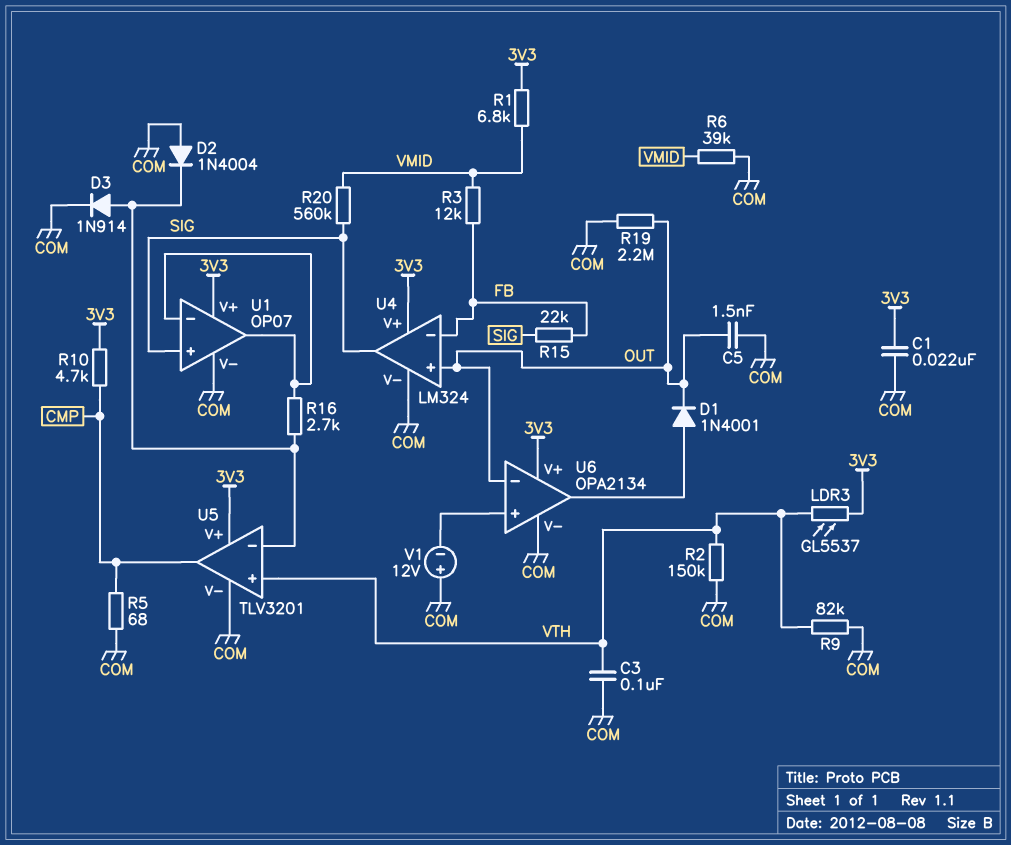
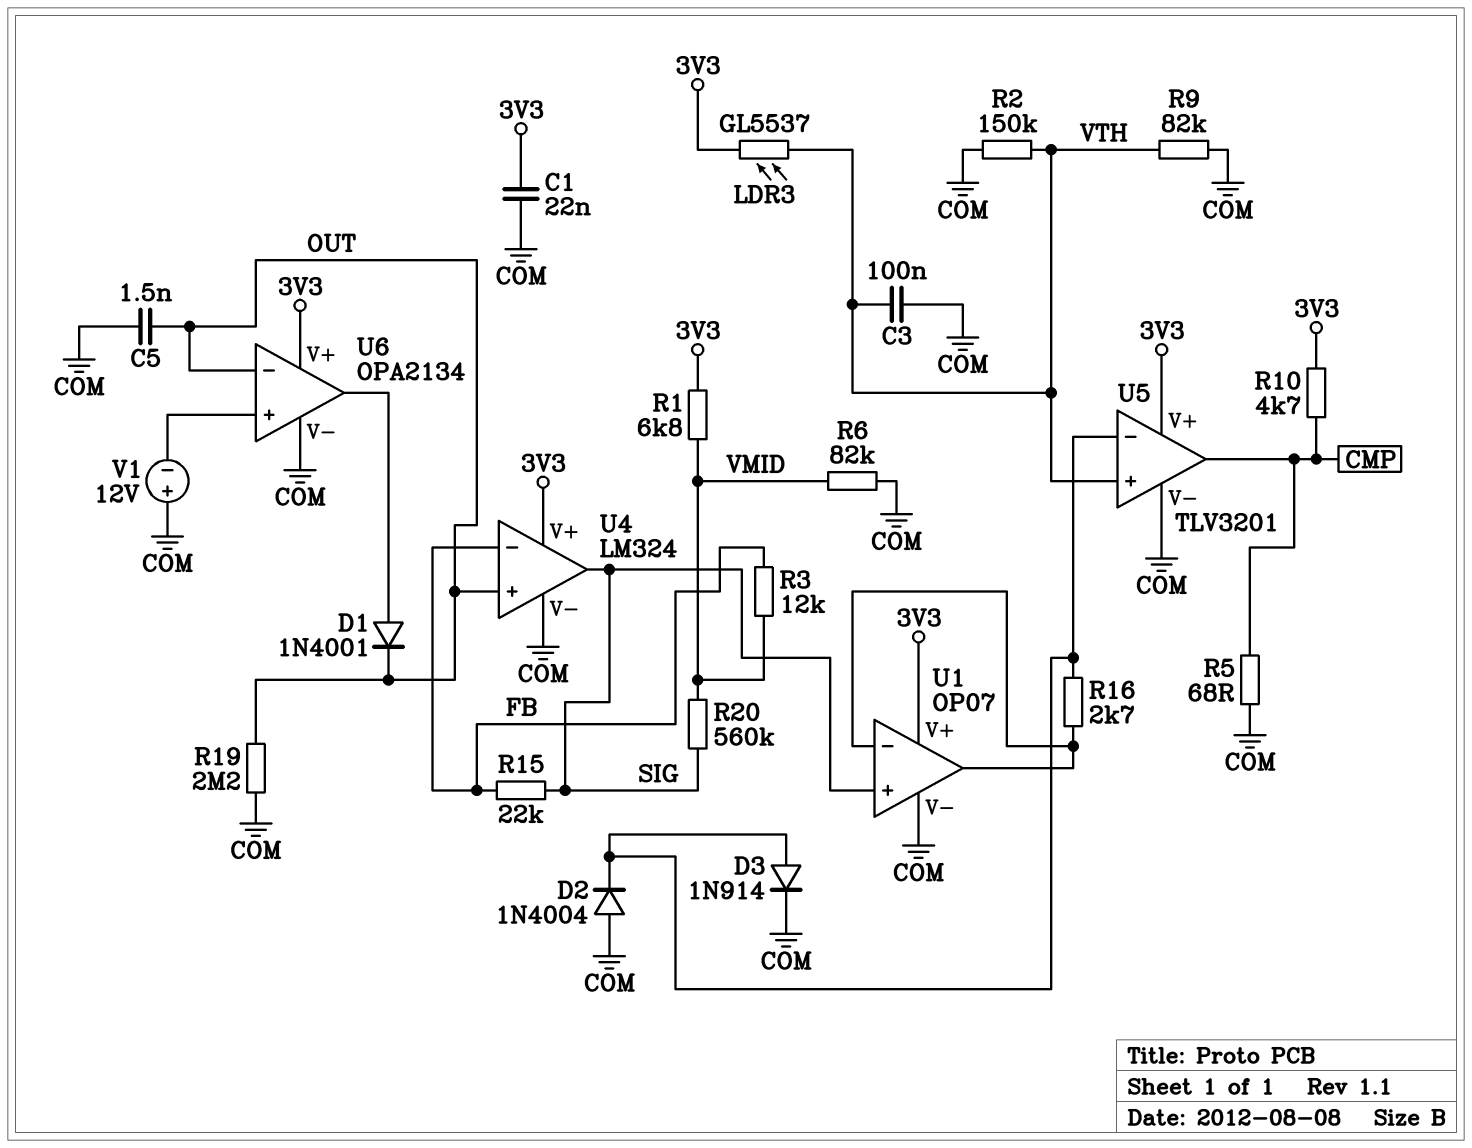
R6: 39k (COM, VMID) -> 82k (COM, VMID)

